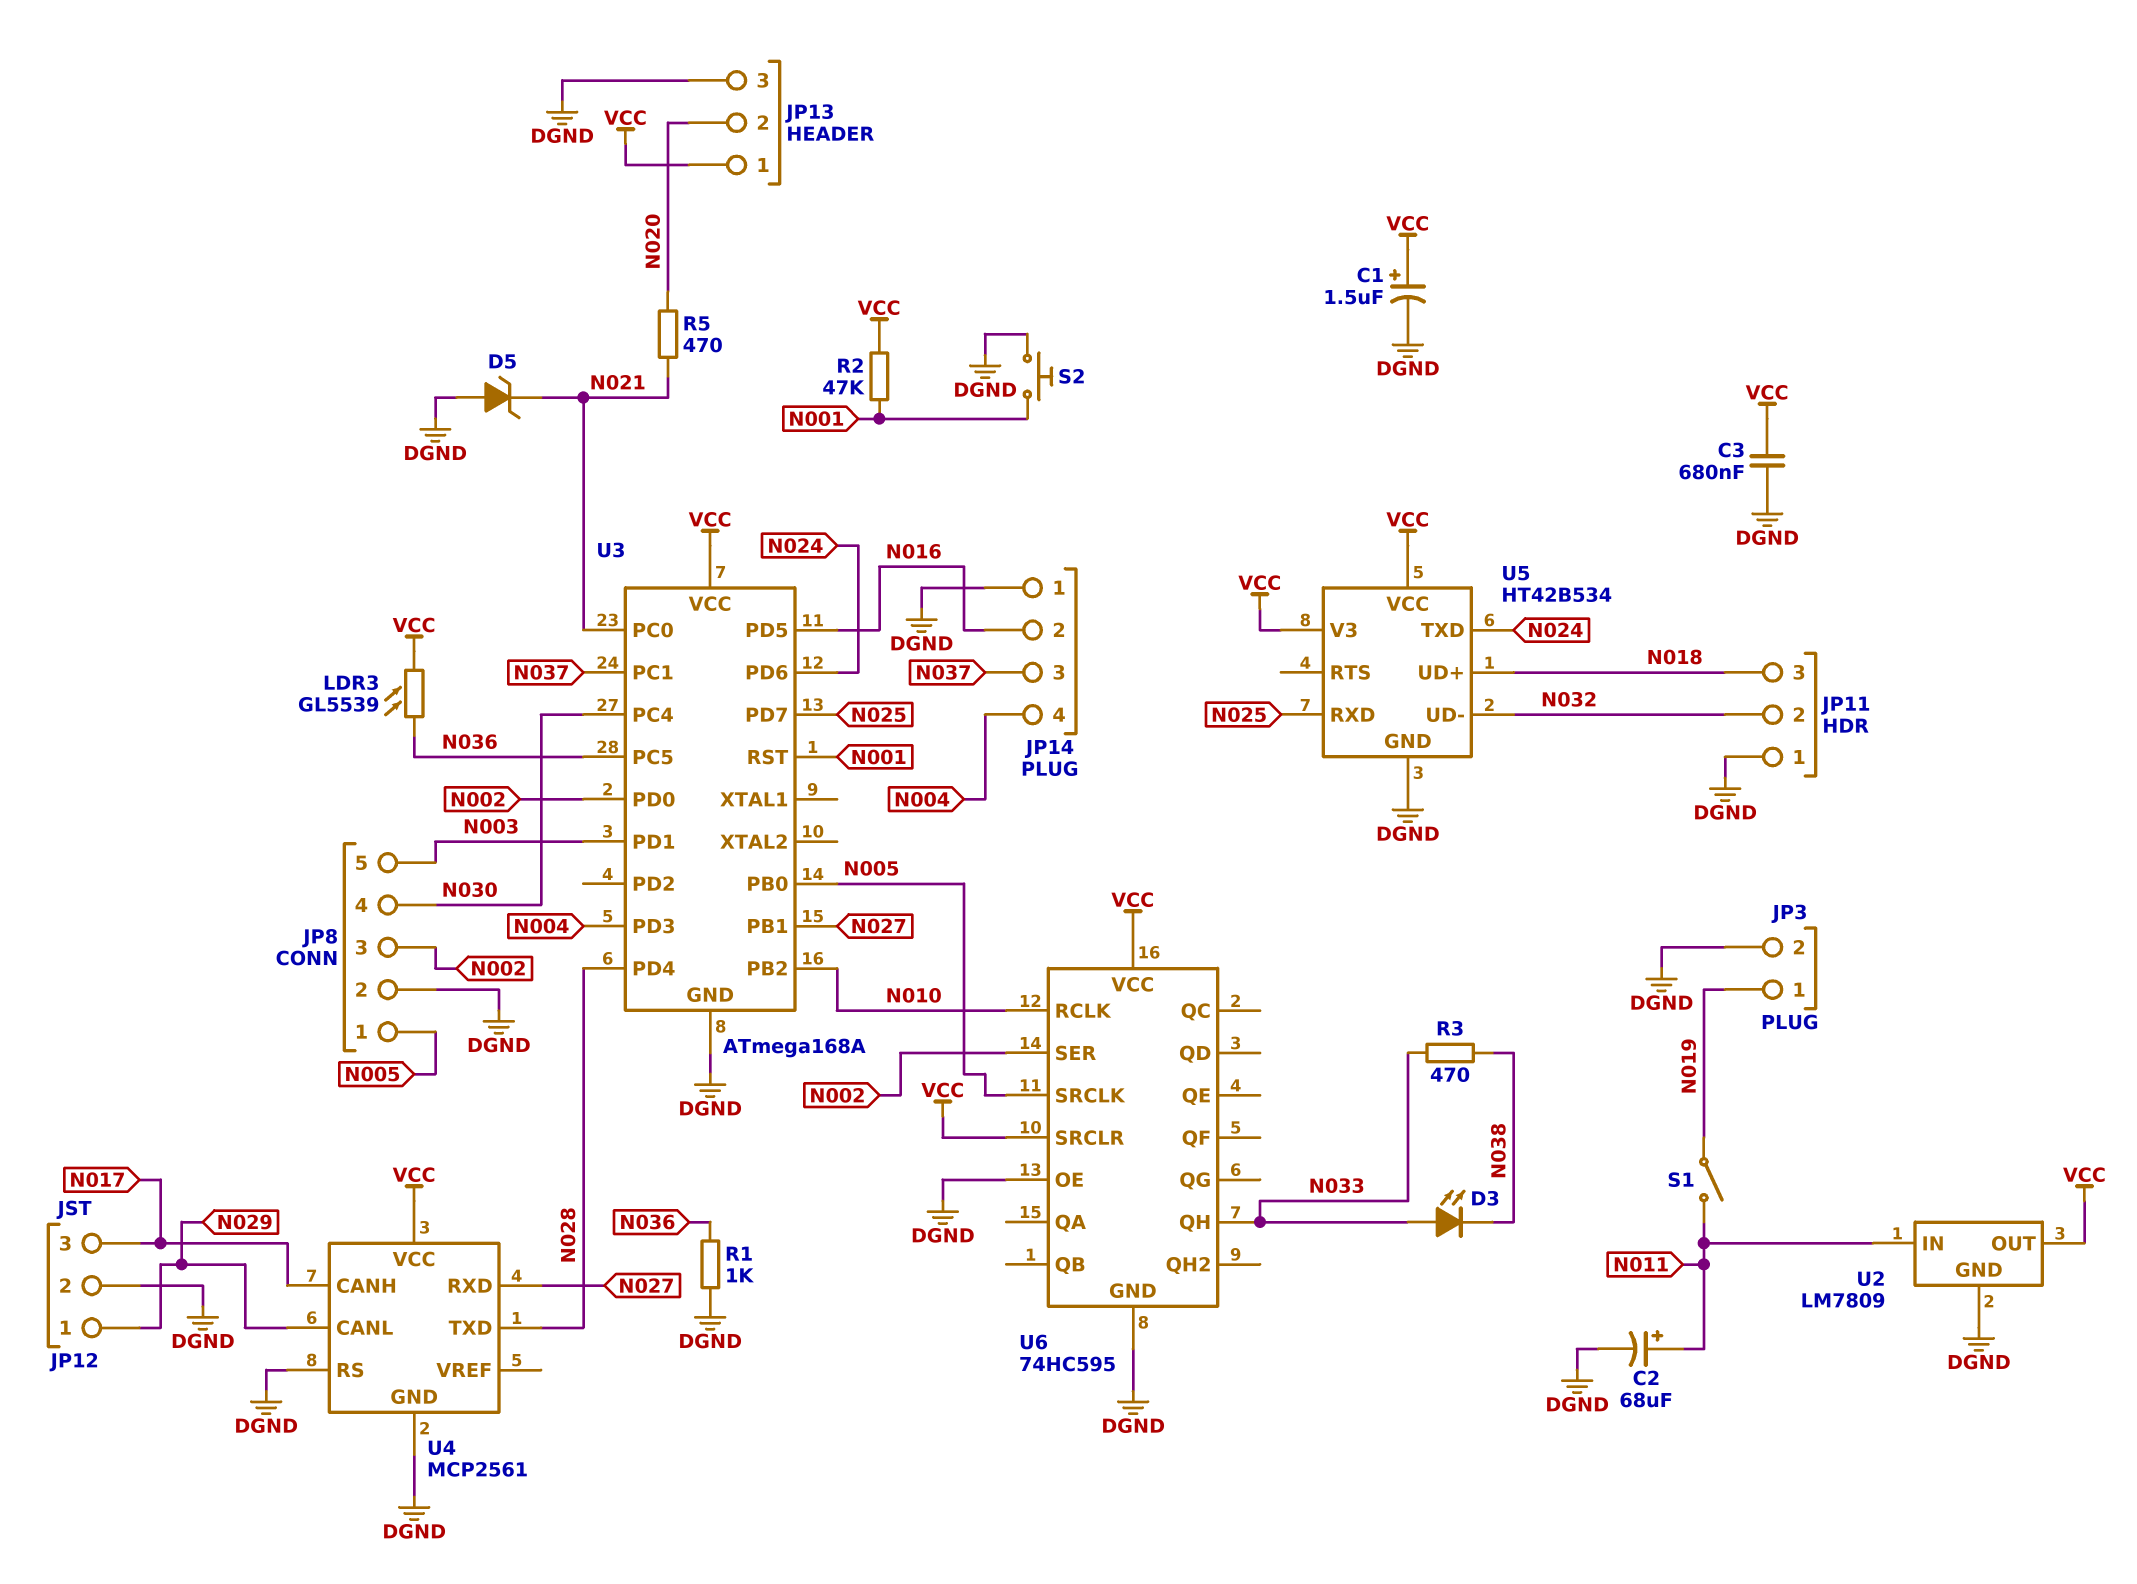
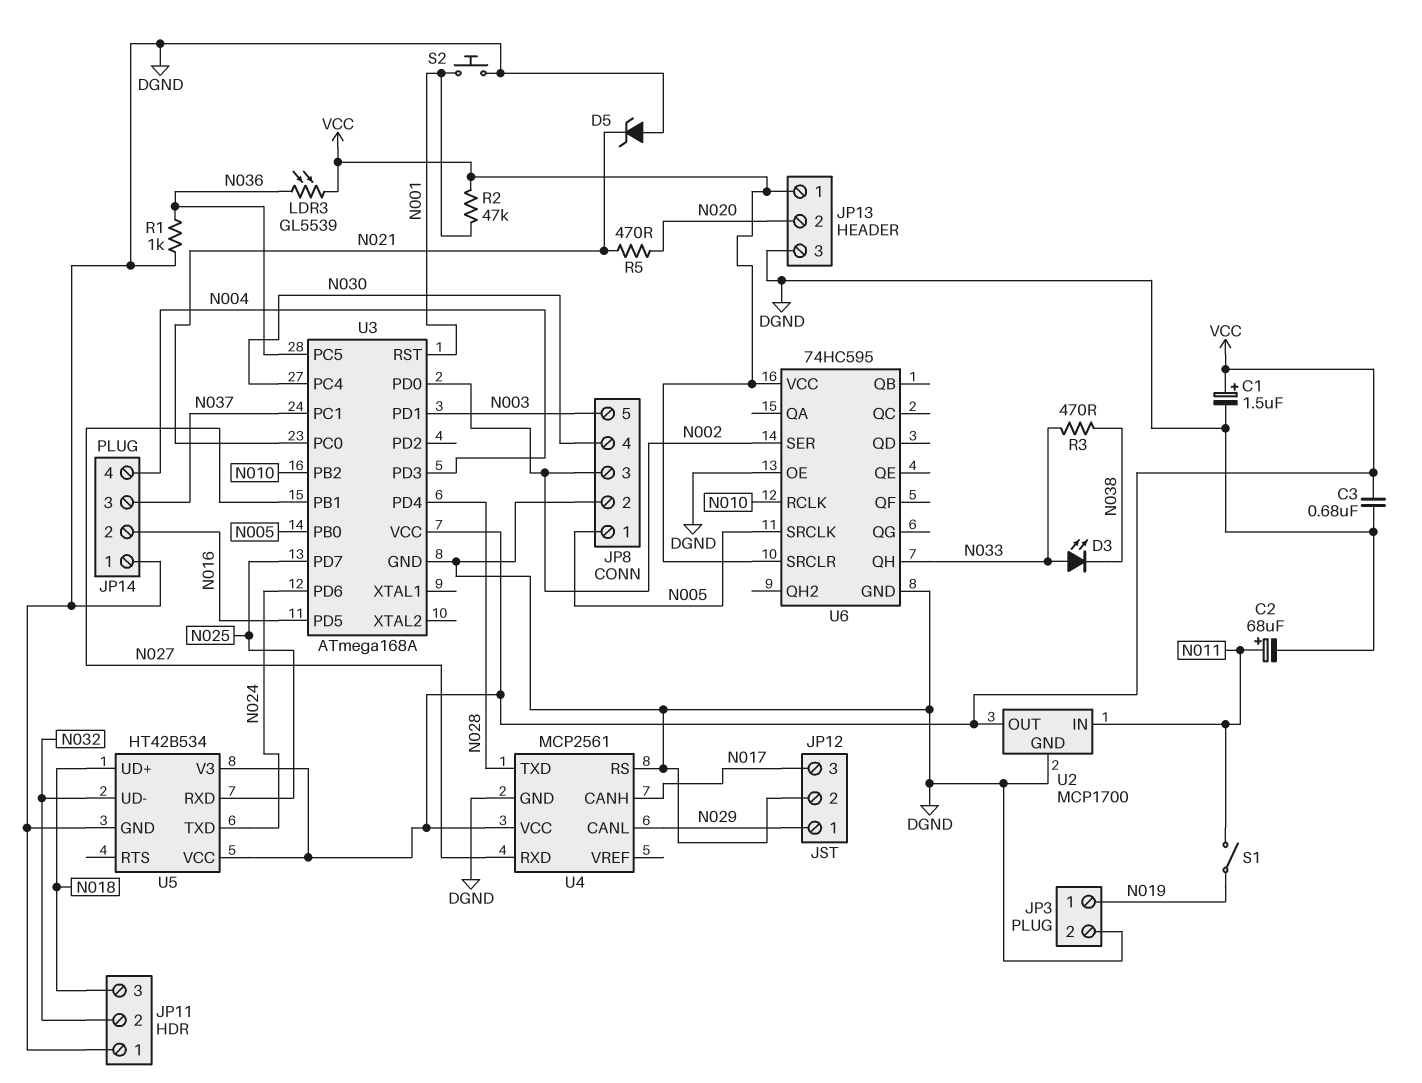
U2: LM7809 -> MCP1700

